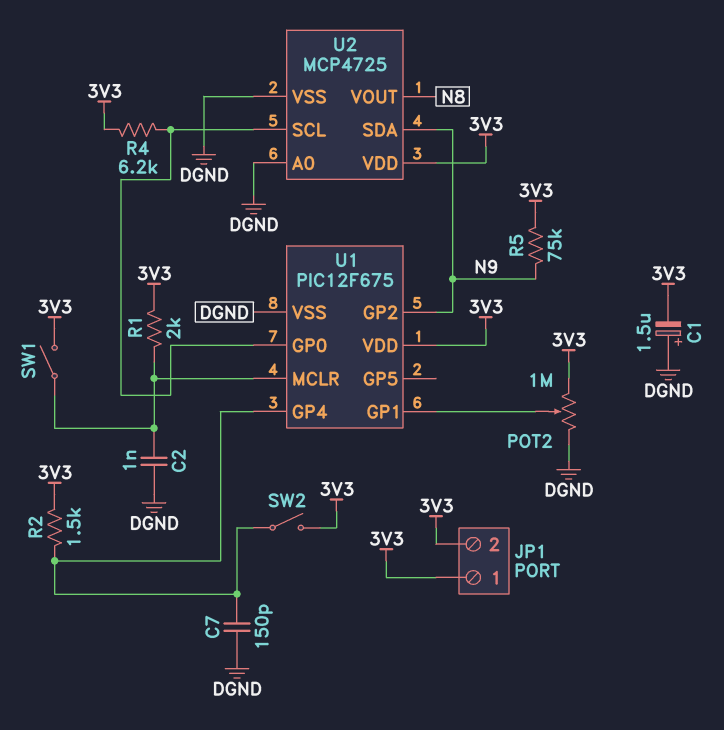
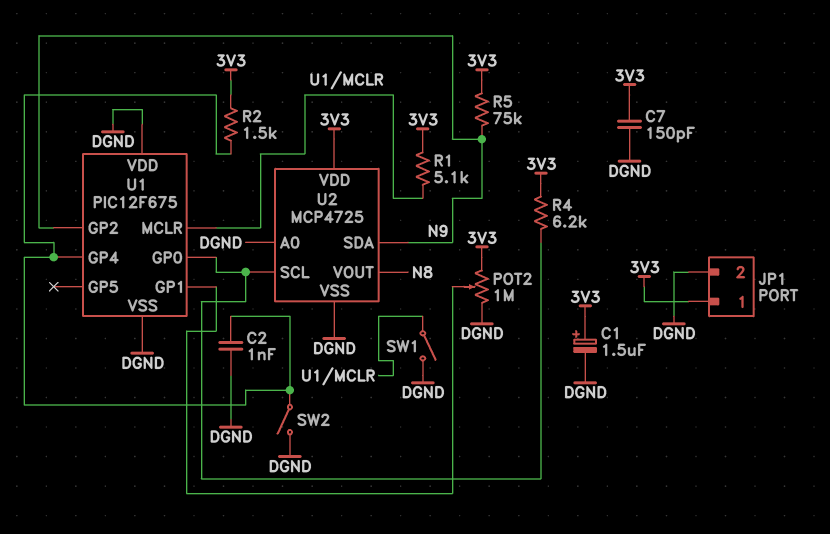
C1: 1.5uF (plus DGND, minus 3V3) -> 1.5uF (plus 3V3, minus DGND)
C2: 1nF (DGND, U1/MCLR) -> 1nF (DGND, U1/GP4)
C7: 150pF (DGND, U1/GP4) -> 150pF (3V3, DGND)
JP1 pin 2: 3V3 -> DGND
R1: 2k (3V3, U1/MCLR) -> 5.1k (3V3, U1/MCLR)
SW1: switch (3V3, U1/MCLR) -> switch (DGND, U1/MCLR)
SW2: switch (3V3, U1/GP4) -> switch (DGND, U1/GP4)
U1 pin VDD: 3V3 -> DGND

